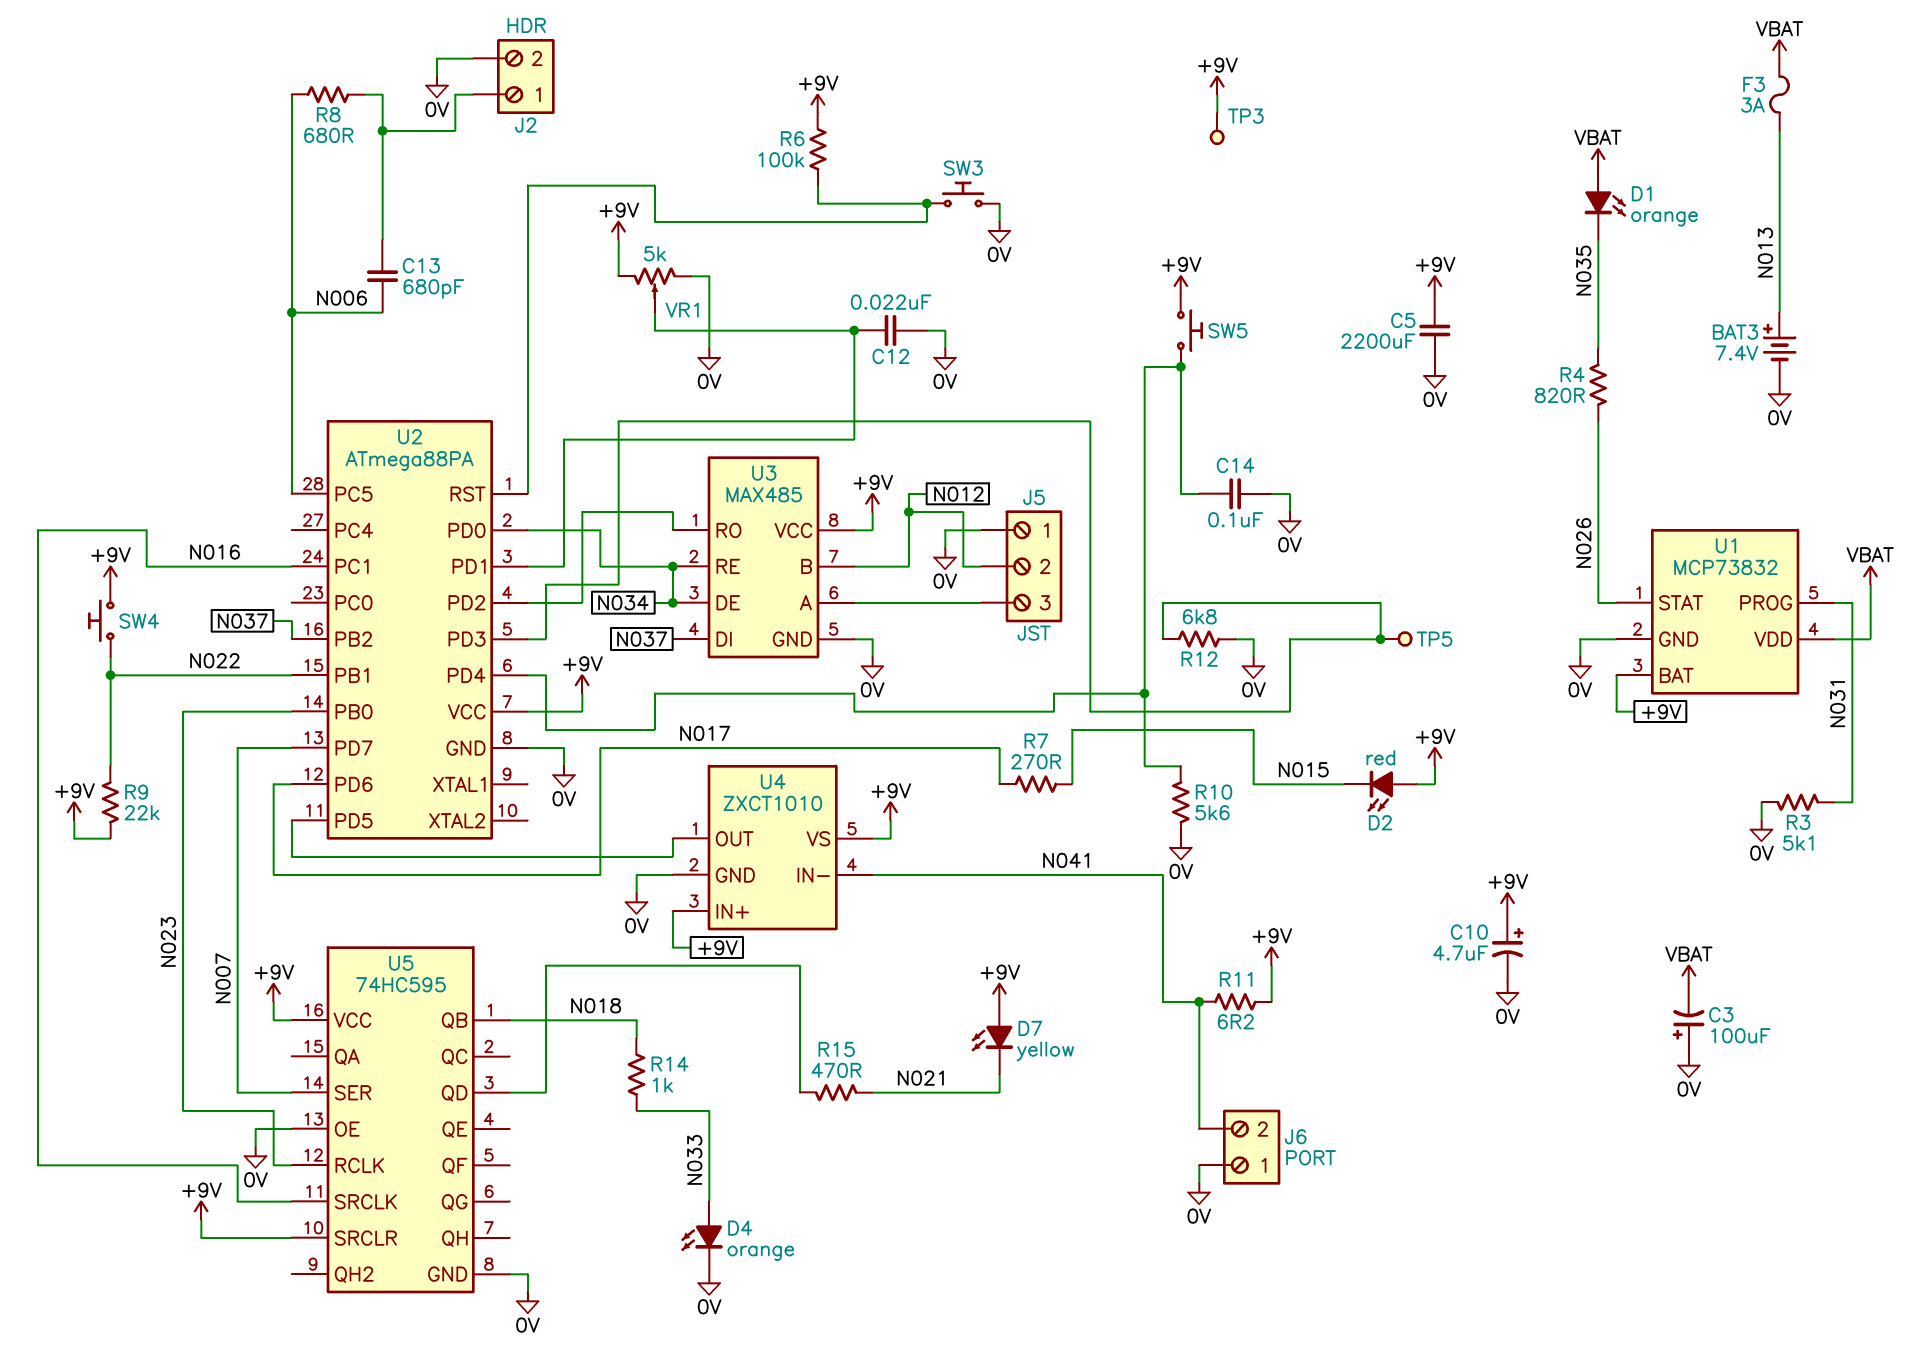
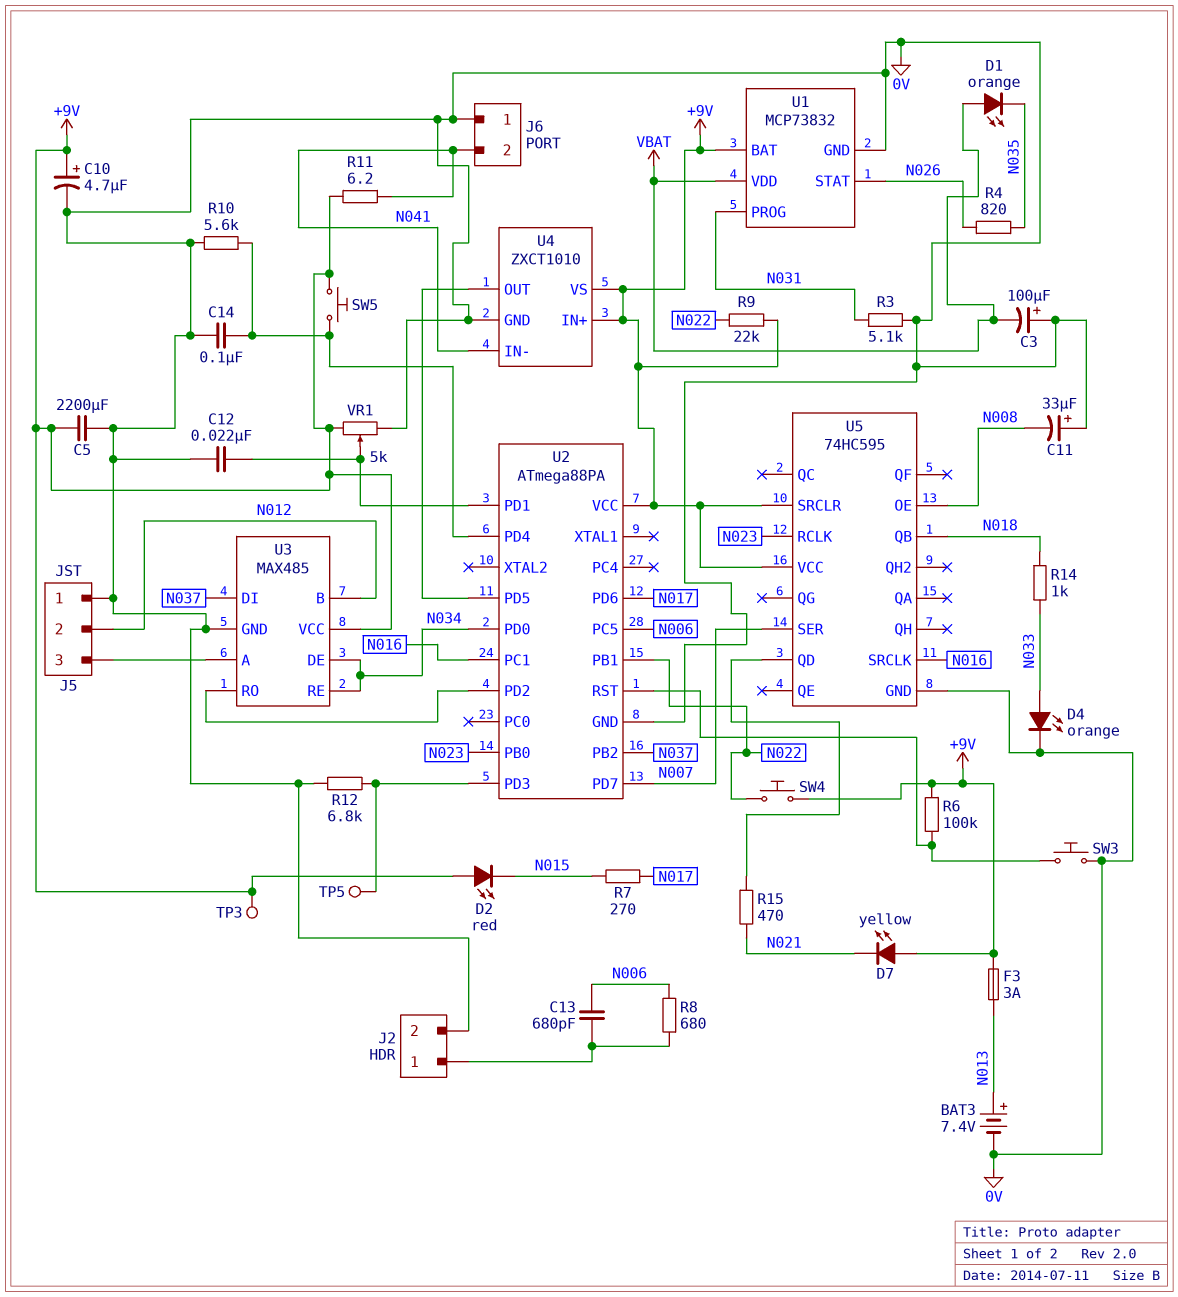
C11: none -> 33uF (plus 0V, minus N008)
F3: 3A (N013, VBAT) -> 3A (+9V, N013)
U5 pin OE: 0V -> N008

